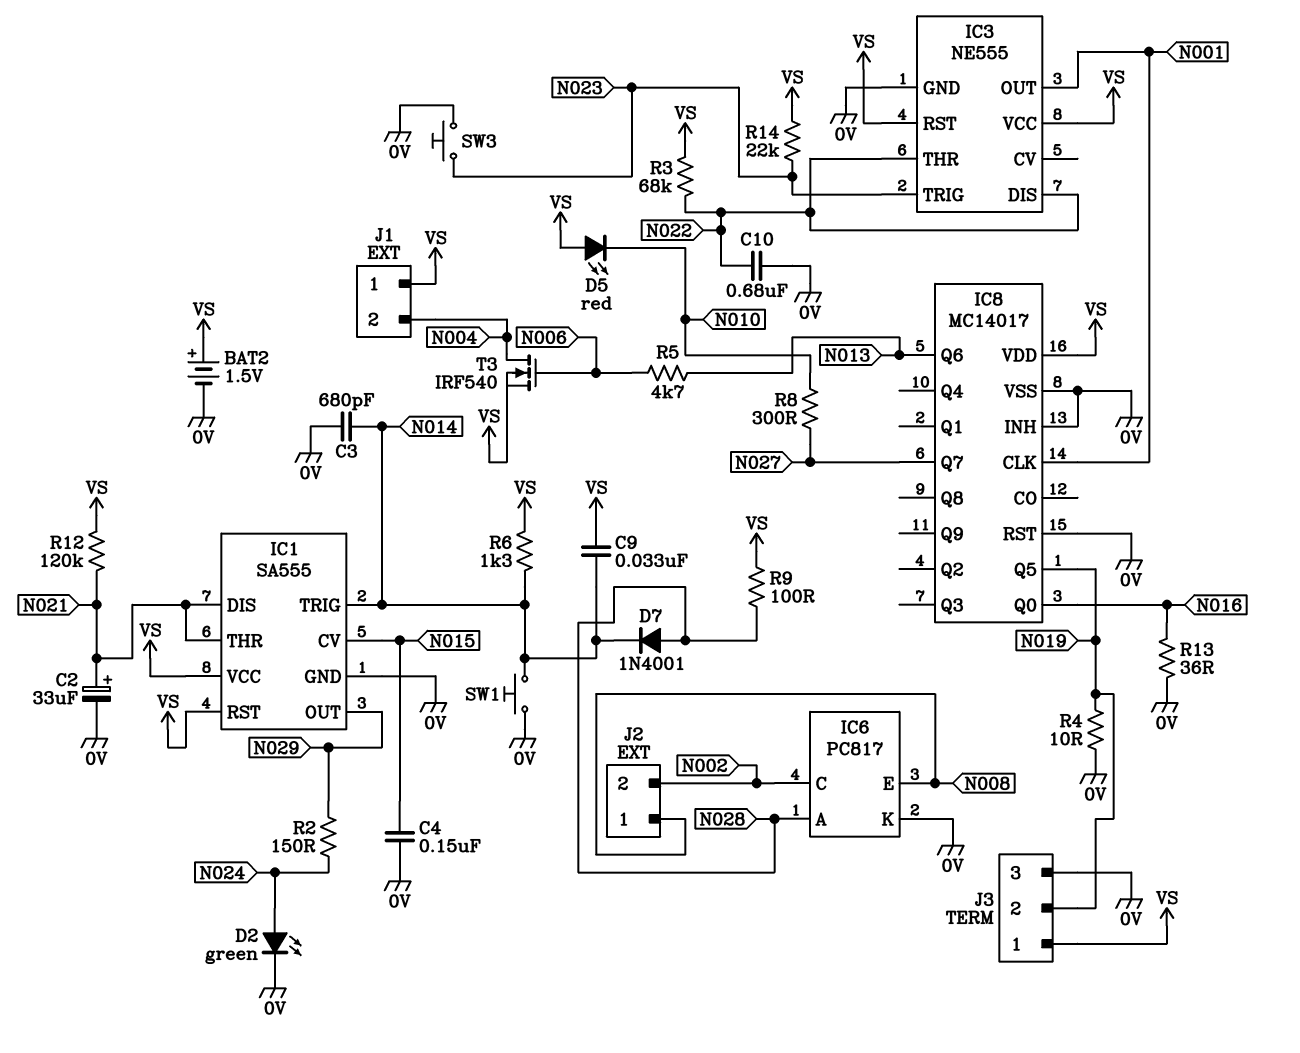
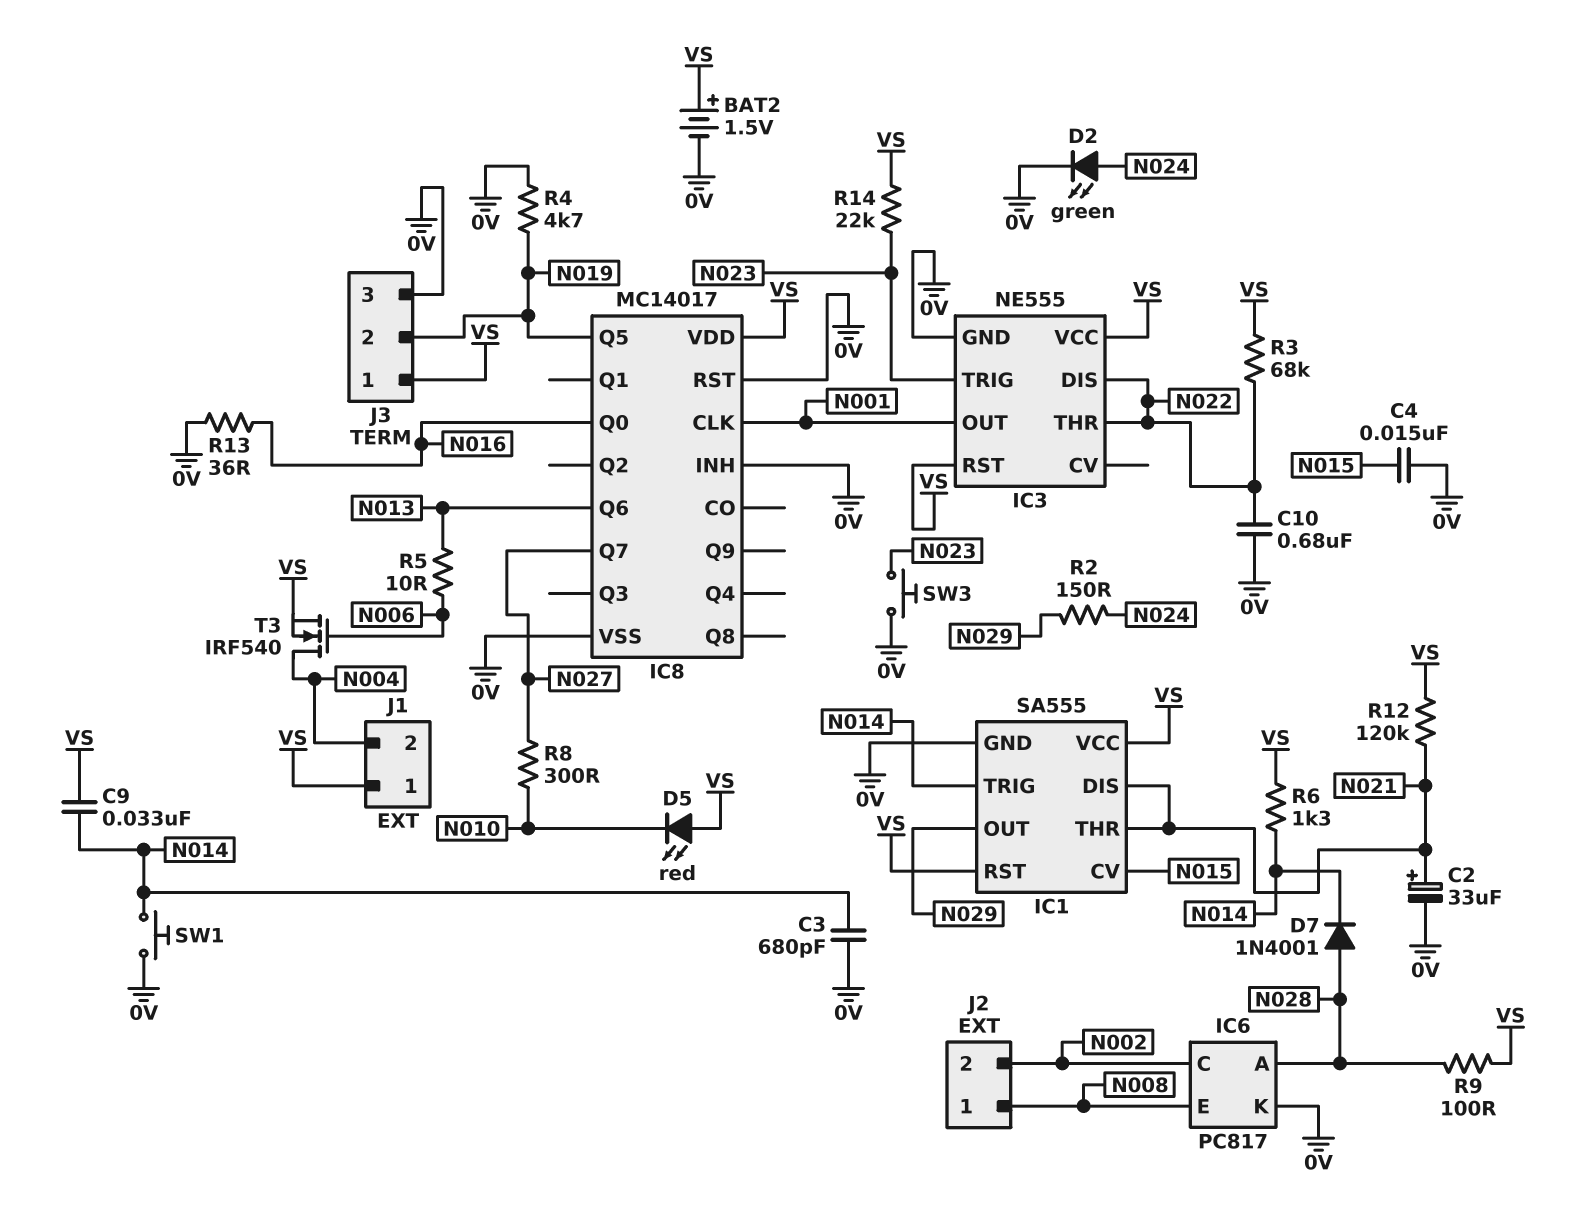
C4: 150nF (0V, N015) -> 15nF (0V, N015)
R4: 10 (0V, N019) -> 4.7k (0V, N019)
R5: 4.7k (N006, N013) -> 10 (N006, N013)

